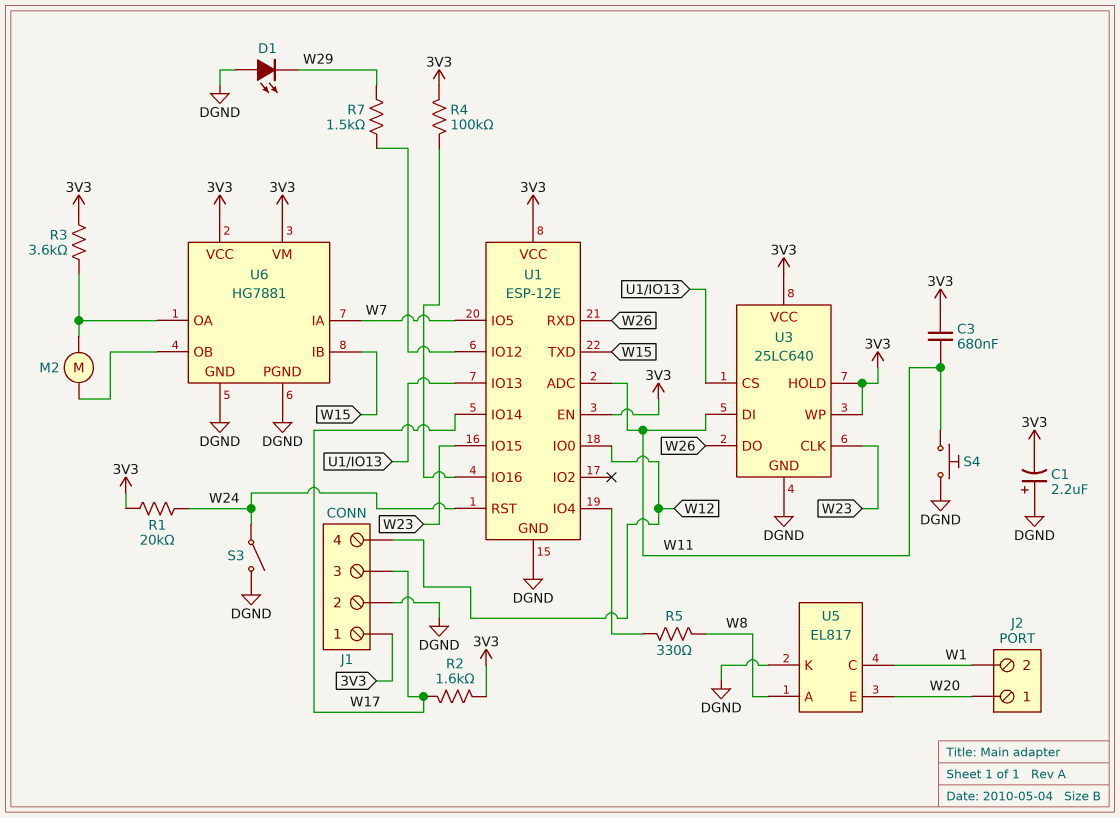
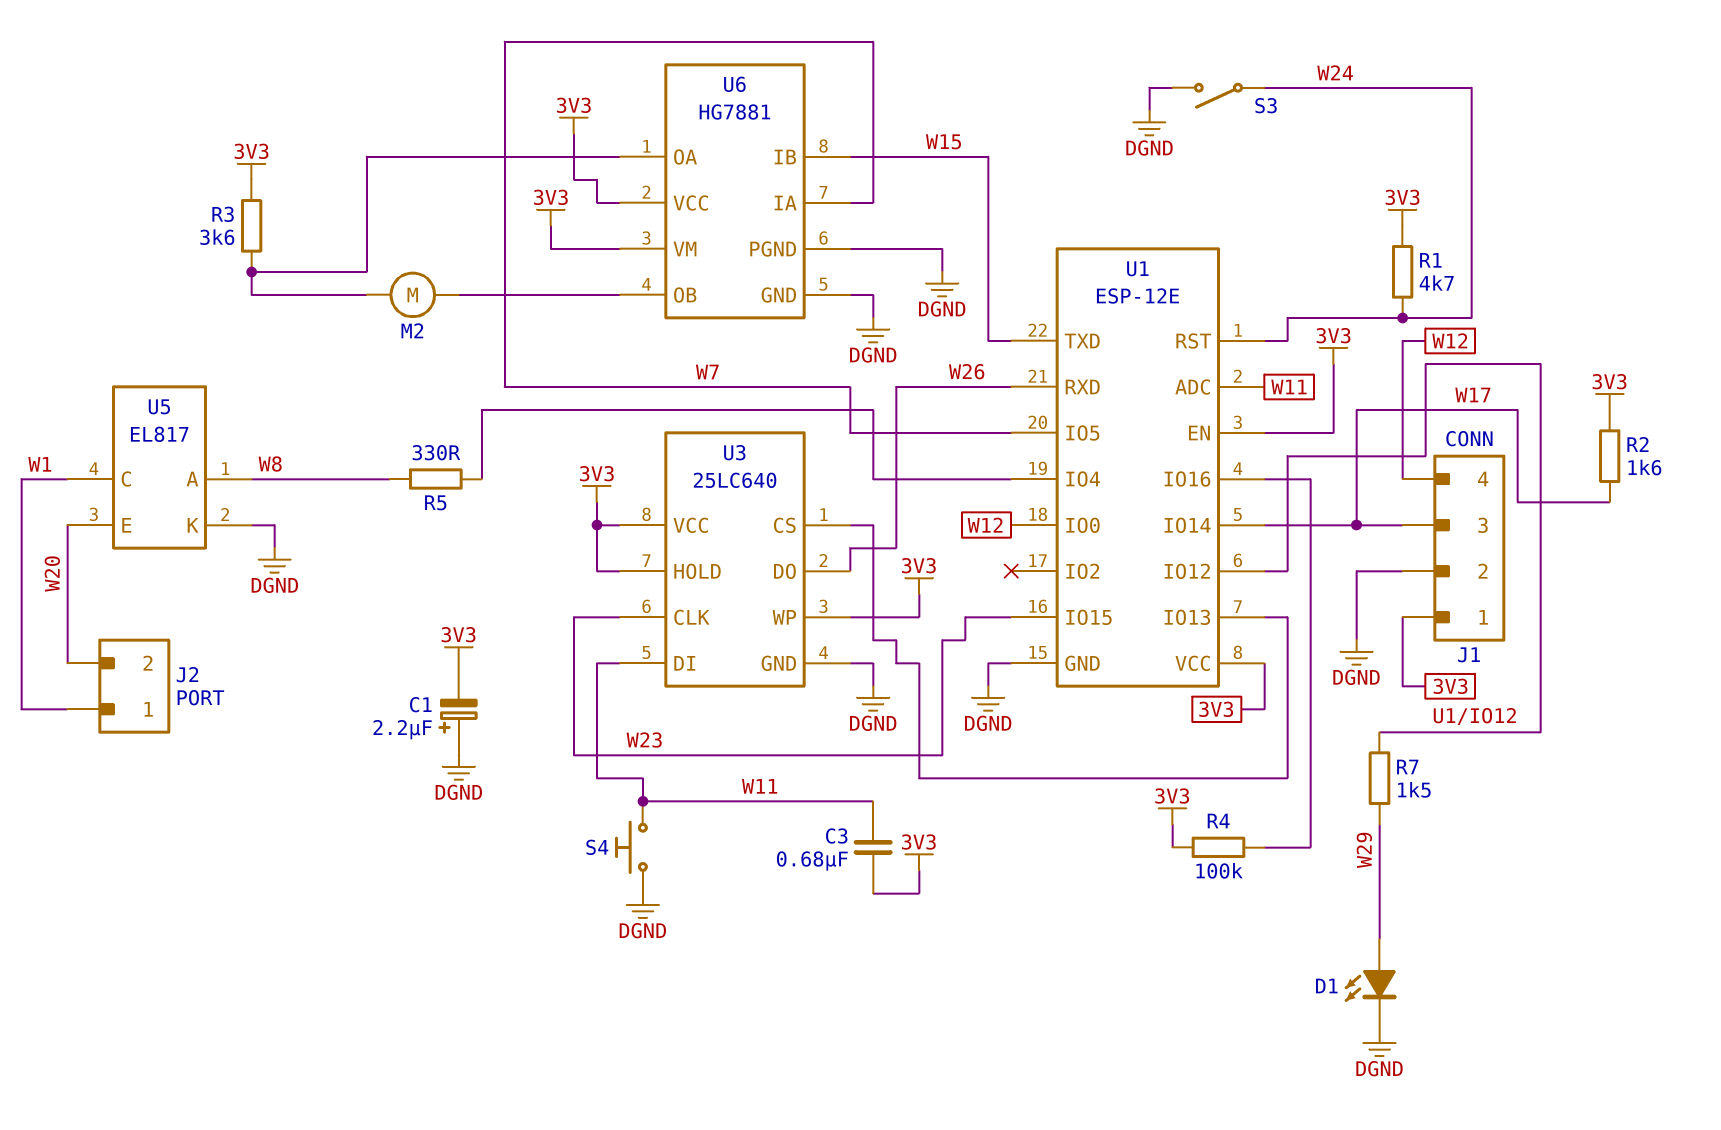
D1: LED (A DGND, K W29) -> LED (A W29, K DGND)
J2 pin 1: W20 -> W1
J2 pin 2: W1 -> W20
R1: 20k (3V3, W24) -> 4.7k (3V3, W24)

